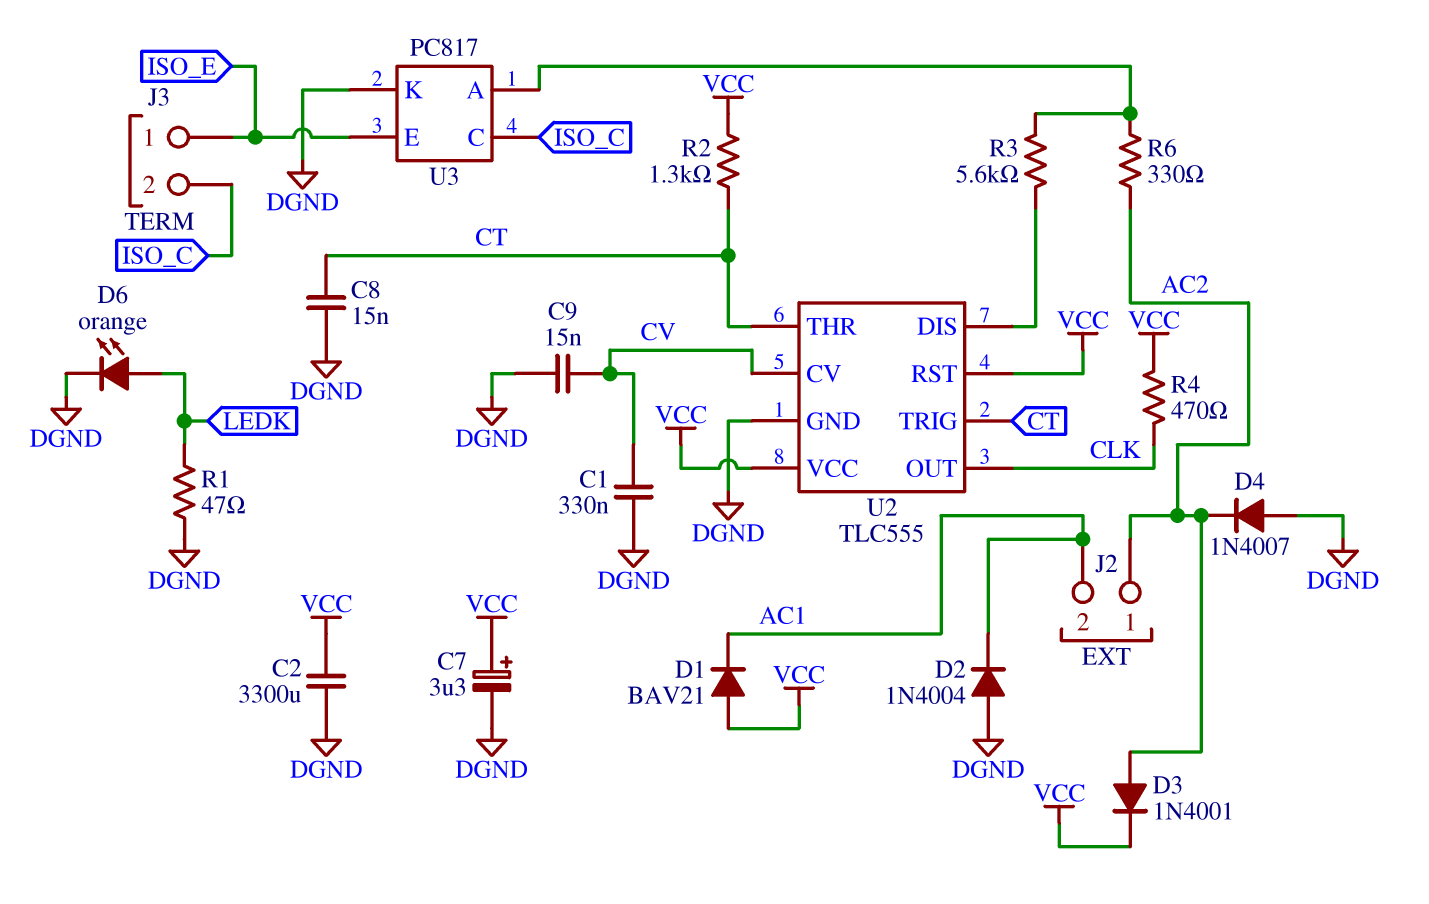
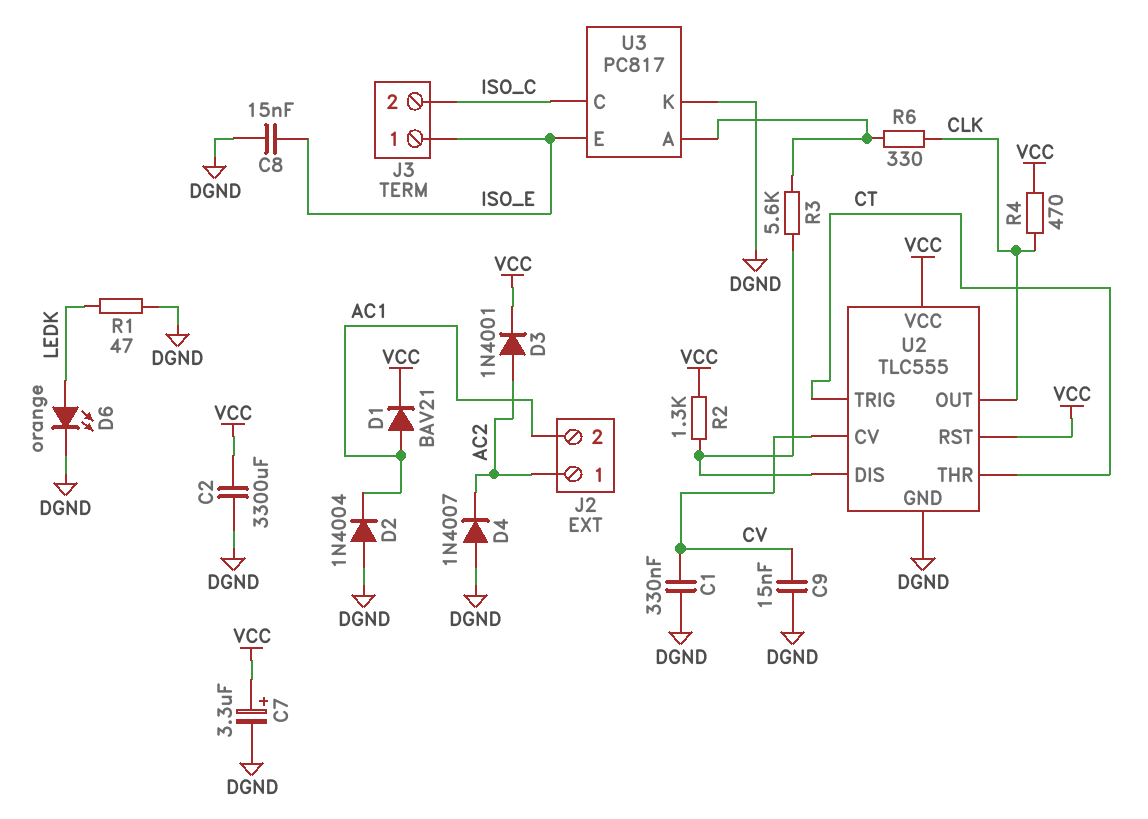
C8: 15nF (CT, DGND) -> 15nF (DGND, ISO_E)
D1: diode BAV21 (A VCC, K AC1) -> diode BAV21 (A AC1, K VCC)
R2: 1.3k (CT, VCC) -> 1.3k (U2/DIS, VCC)
R6: 330 (AC2, U3/A) -> 330 (CLK, U3/A)

